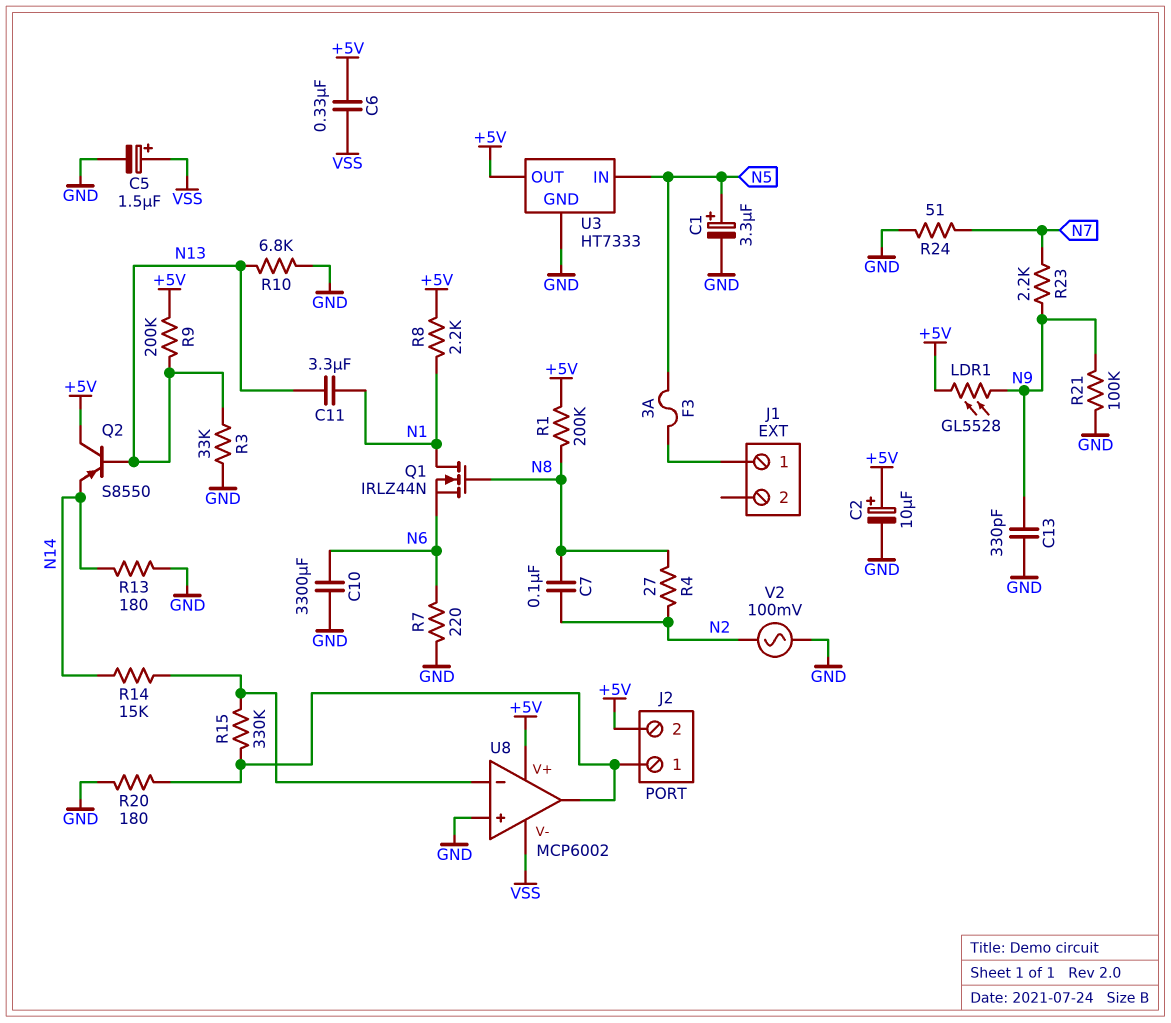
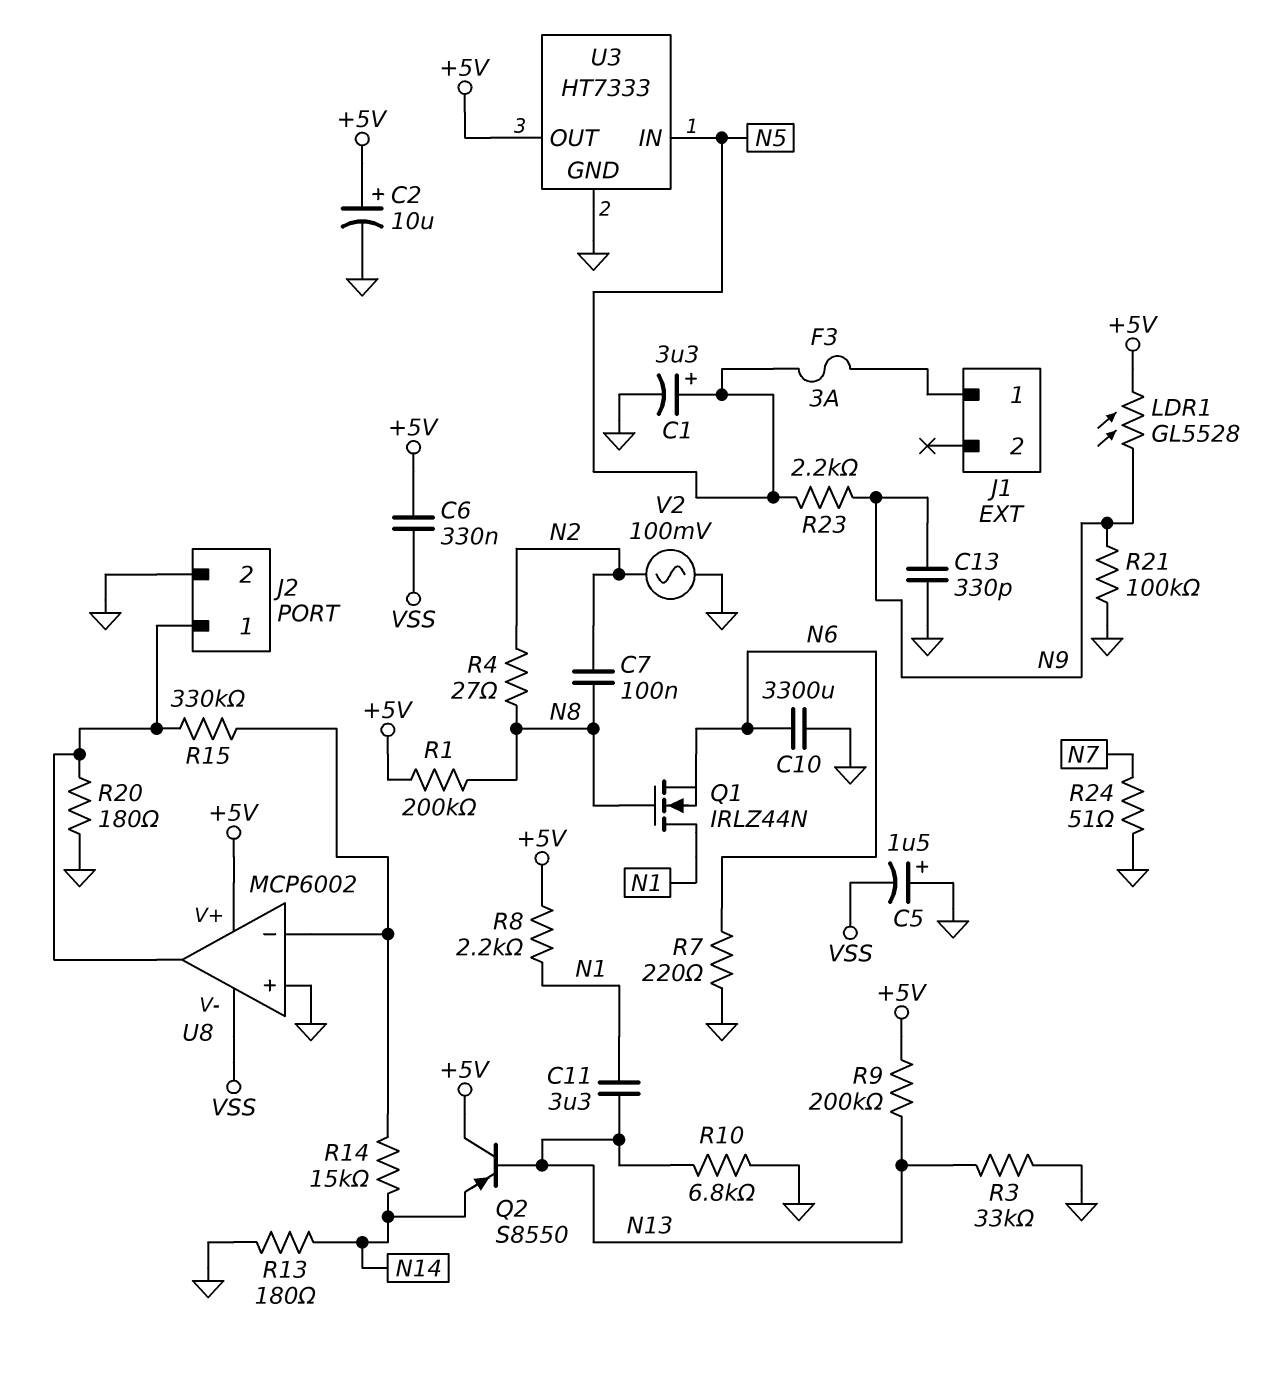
C5: 1.5uF (plus VSS, minus GND) -> 1.5uF (plus GND, minus VSS)
J2 pin 2: +5V -> GND
R23: 2.2k (N7, N9) -> 2.2k (N5, N9)

